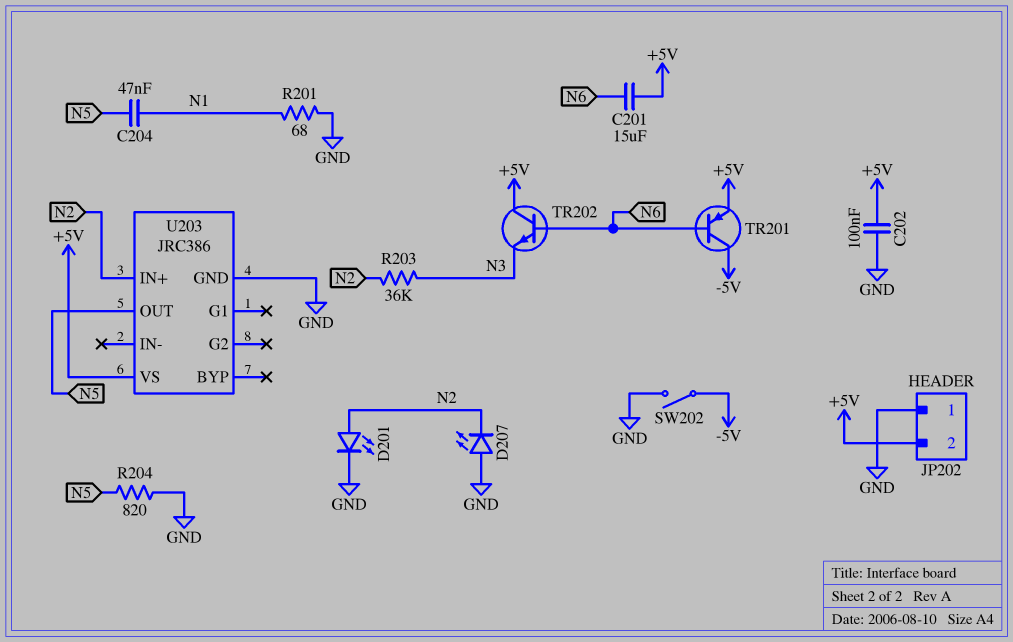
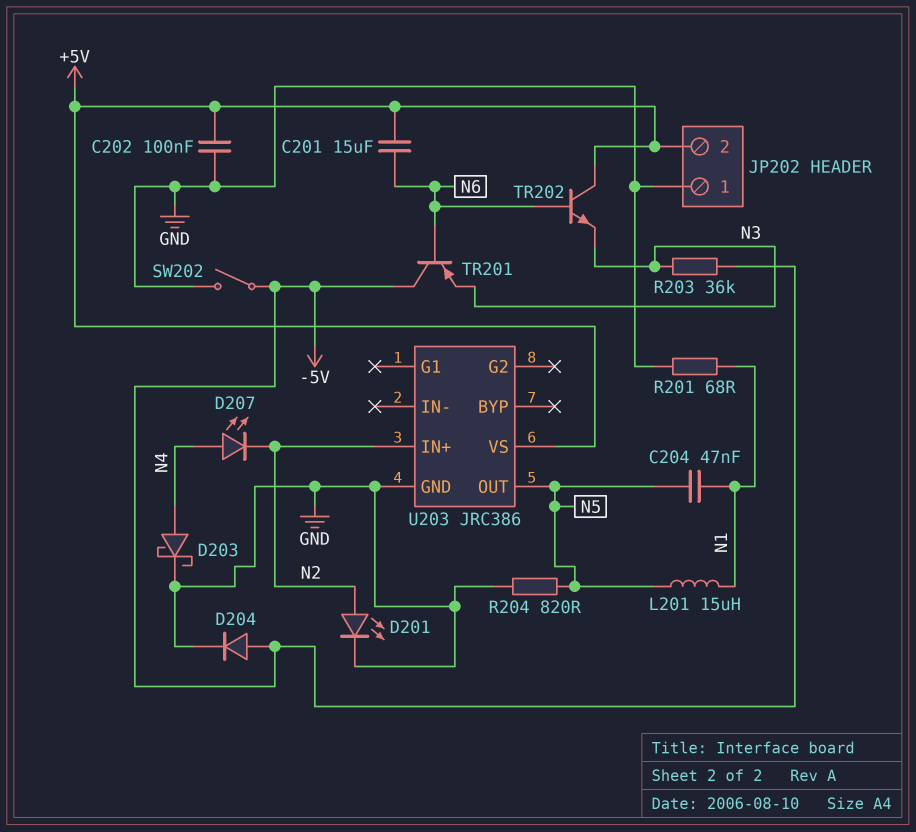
D203: none -> schottky (A N4, K GND)
D204: none -> diode (A -5V, K GND)
D207: LED (A GND, K N2) -> LED (A N4, K N2)
L201: none -> 15uH (N1, N5)
R203: 36k (N2, N3) -> 36k (-5V, N3)
TR201: PNP (B N6, C -5V, E +5V) -> PNP (B N6, C -5V, E N3)

